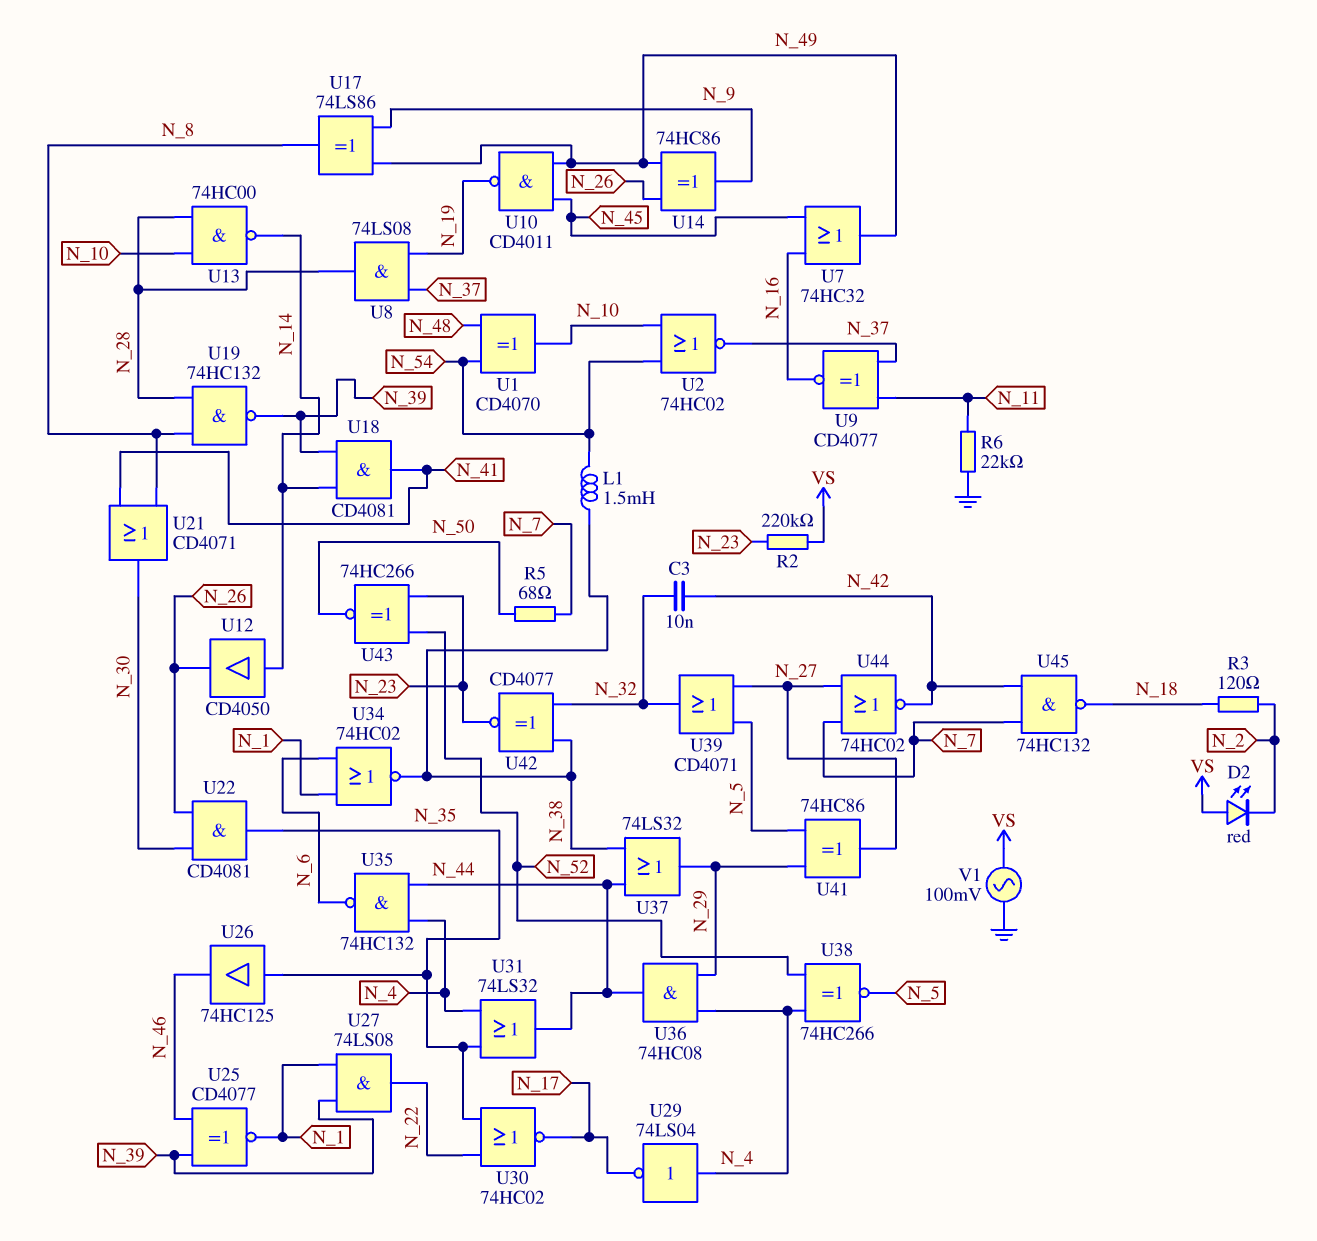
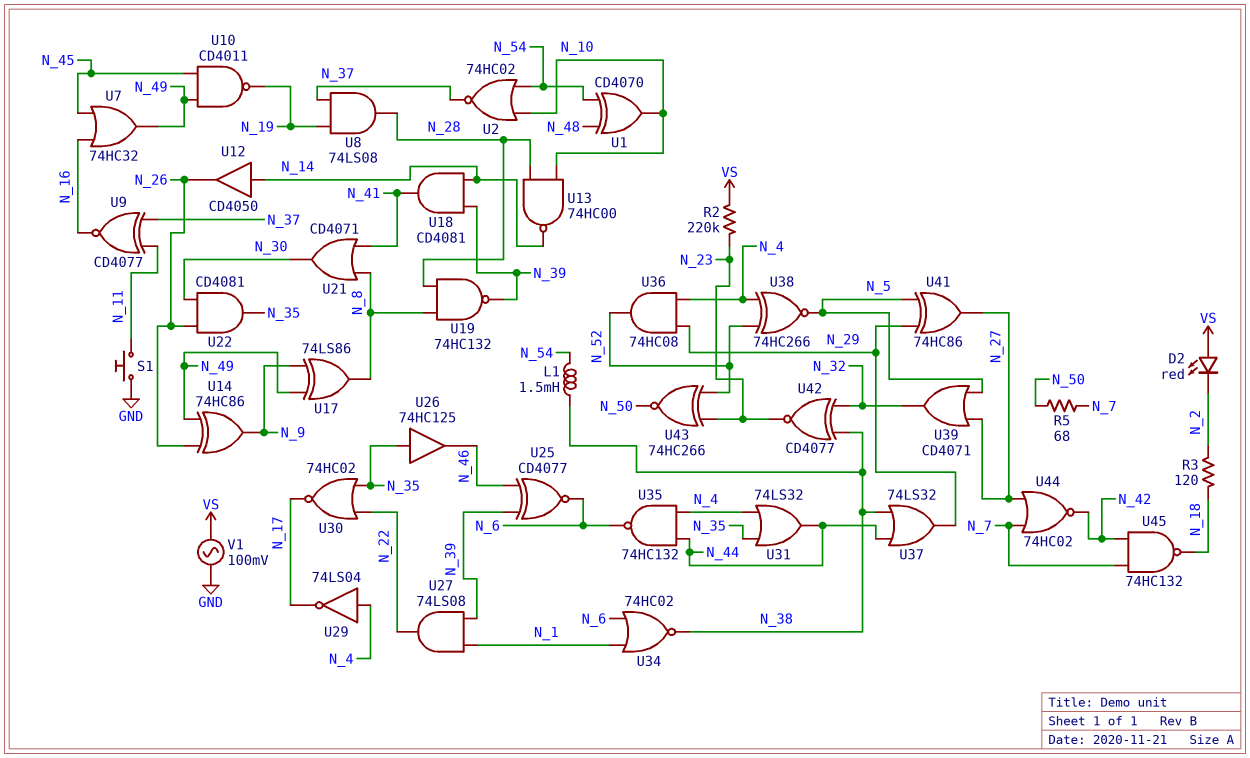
C3: 10nF (N_32, N_42) -> none
R6: 22k (GND, N_11) -> none
S1: none -> button (GND, N_11)
U25: XNOR CD4077 (in N_39, in N_46, out N_1) -> XNOR CD4077 (in N_39, in N_46, out N_6)
U36: AND 74HC08 (in N_4, in N_29, out N_44) -> AND 74HC08 (in N_4, in N_29, out N_52)

